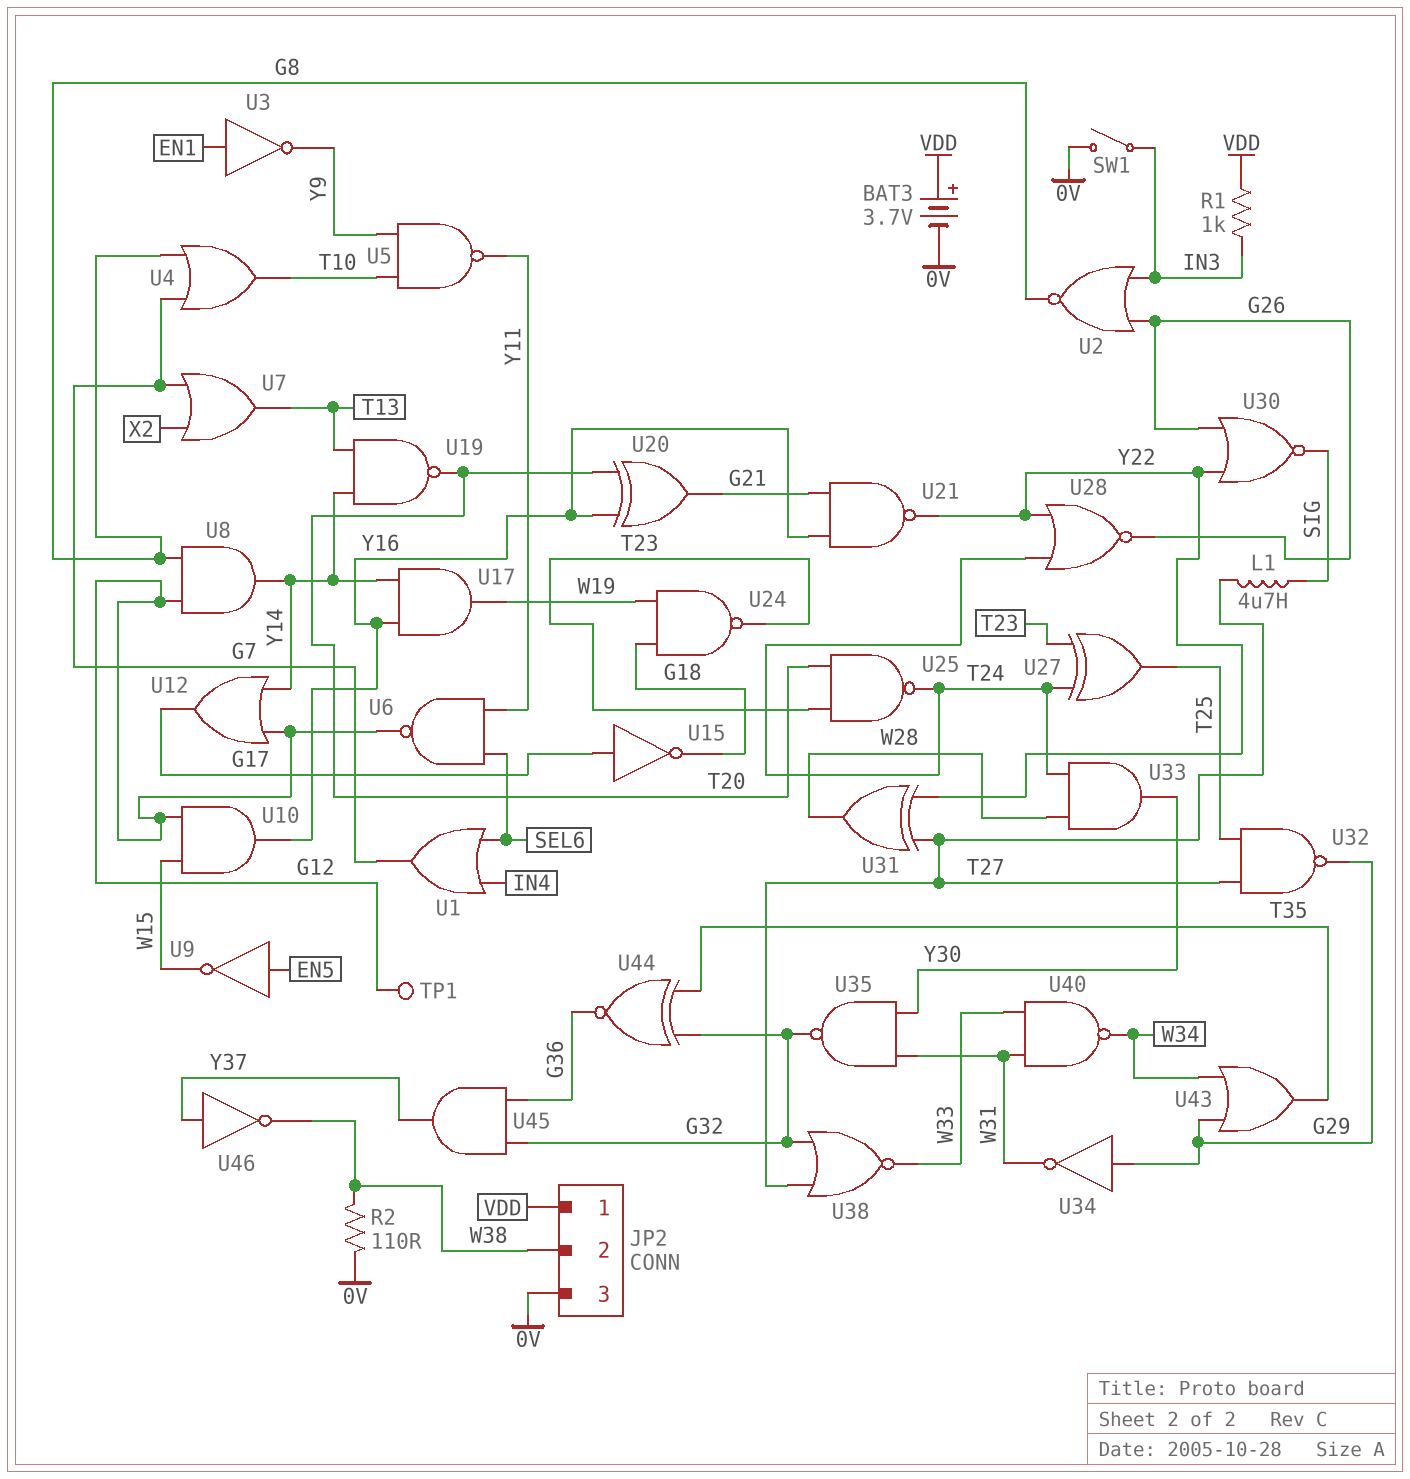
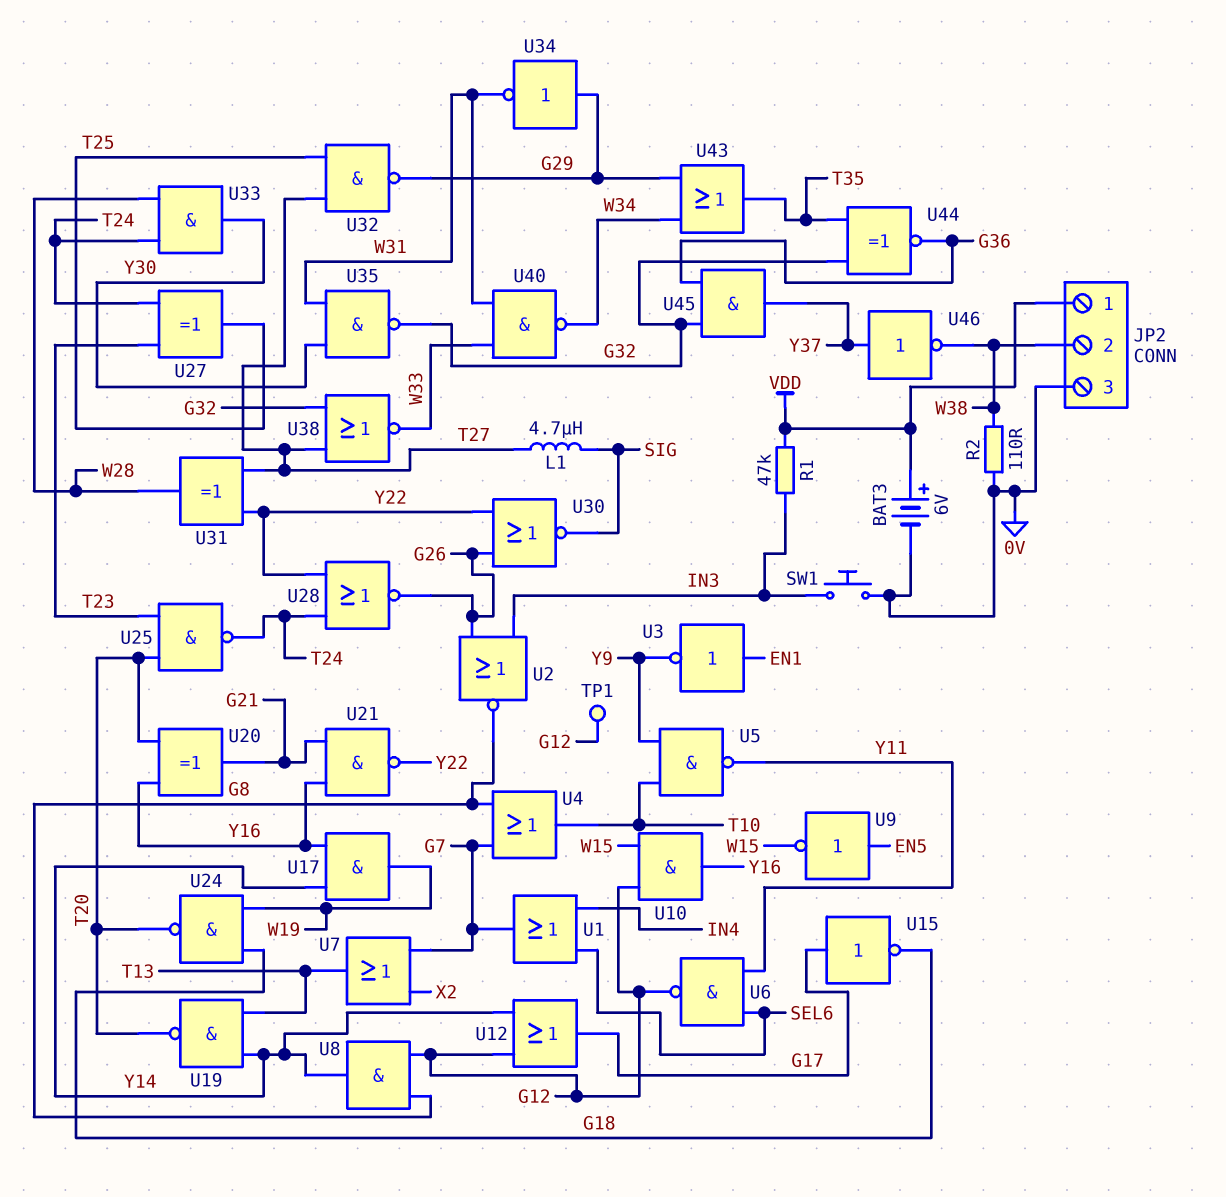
BAT3: 3.7V (plus VDD, minus 0V) -> 6V (plus VDD, minus 0V)
R1: 1k (IN3, VDD) -> 47k (IN3, VDD)
SW1: switch (0V, IN3) -> button (0V, IN3)
U24: NAND (in G18, in W19, out T23) -> NAND (in G18, in W19, out T20)

